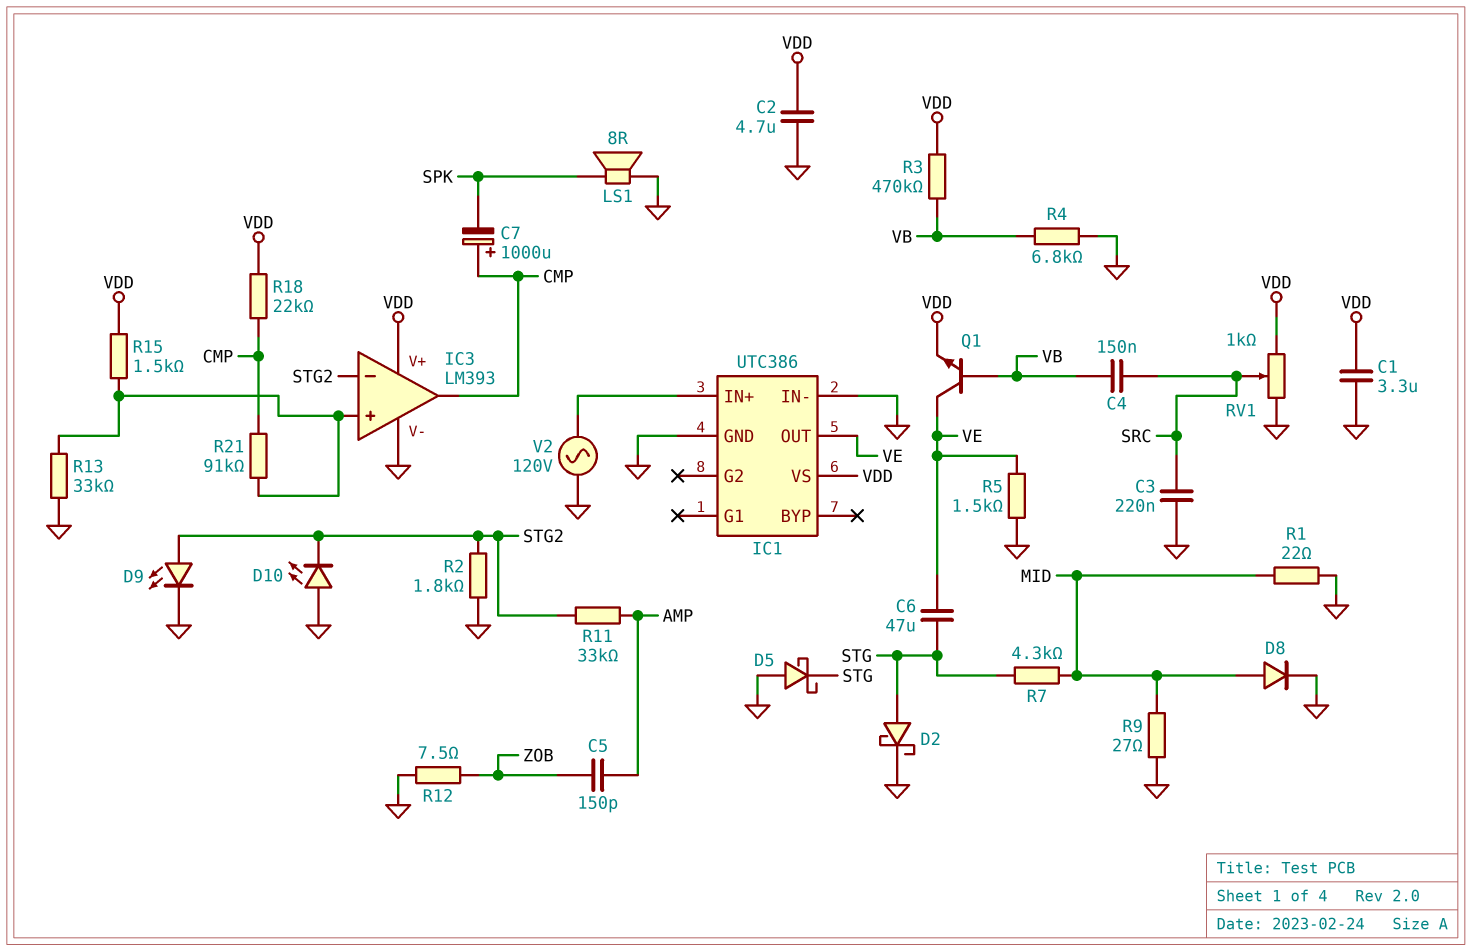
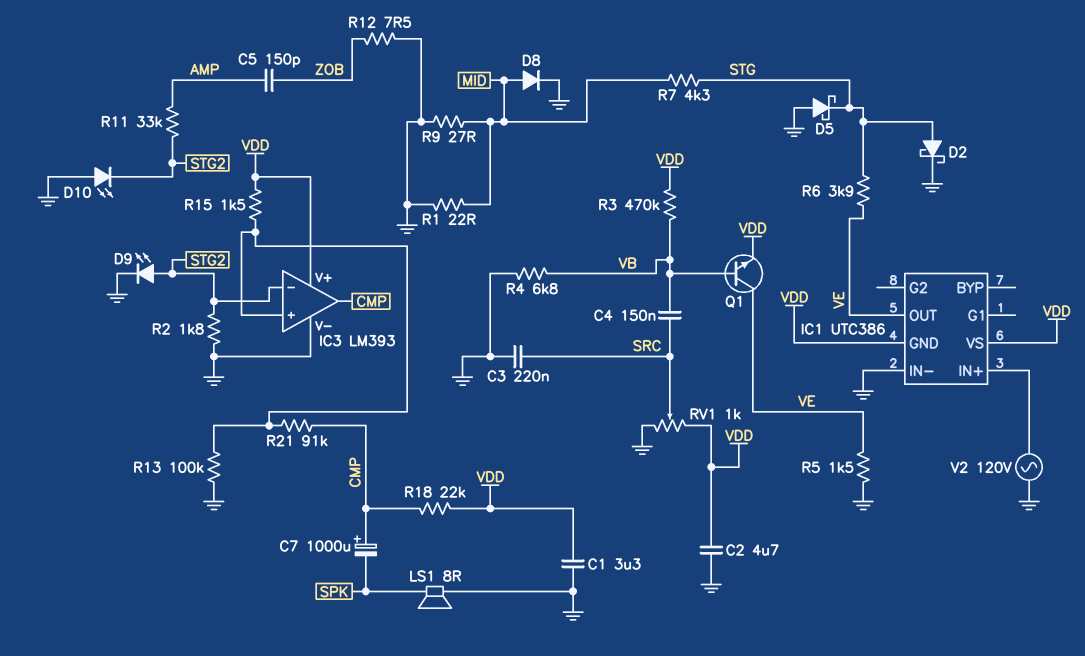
C6: 47uF (STG, VE) -> none
IC1 pin GND: GND -> VDD
R6: none -> 3.9k (STG, VE)
R13: 33k (GND, IC3/in+) -> 100k (GND, IC3/in+)

